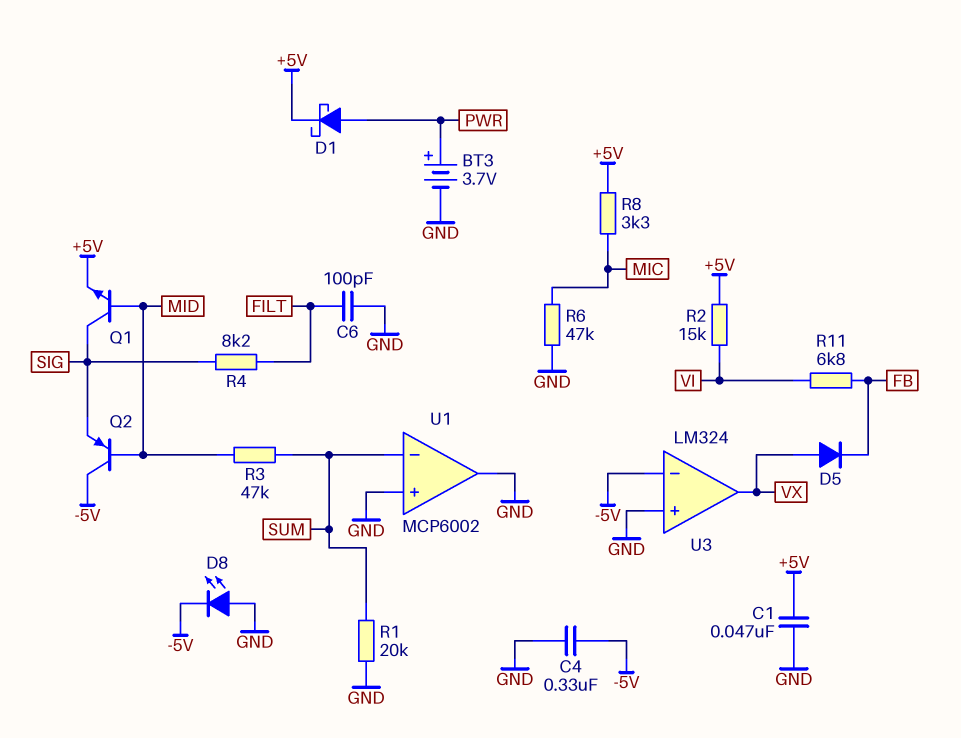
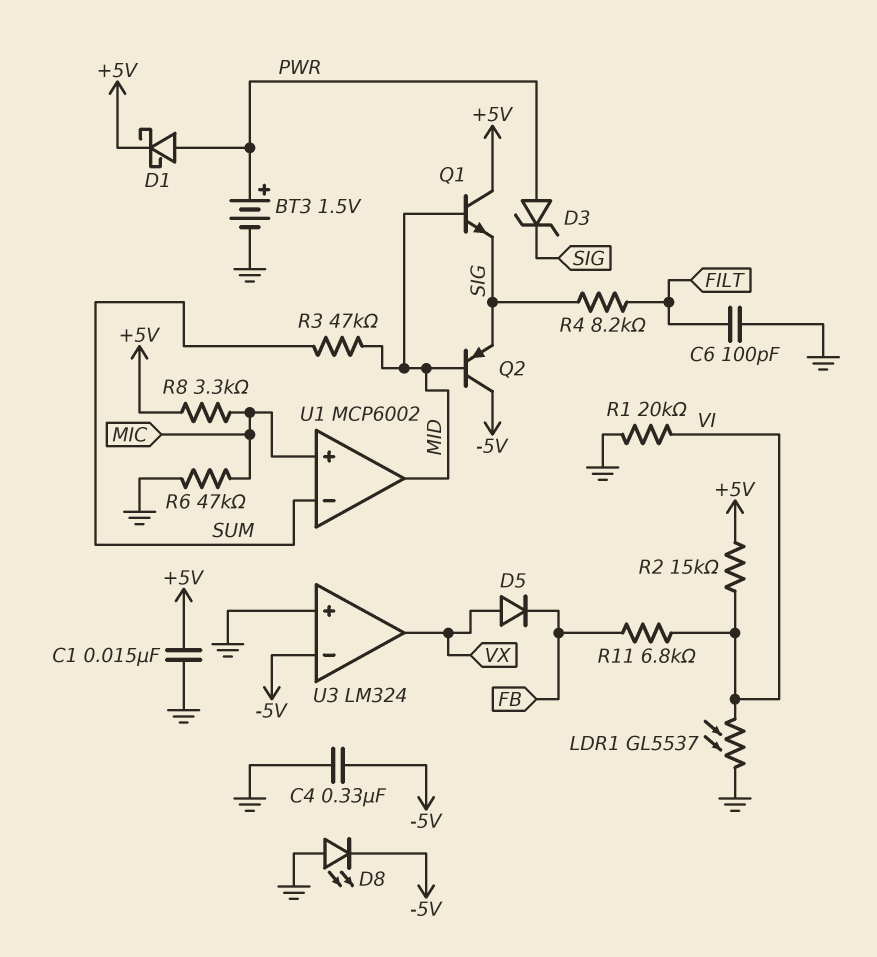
BT3: 3.7V (plus PWR, minus GND) -> 1.5V (plus PWR, minus GND)
C1: 47nF (+5V, GND) -> 15nF (+5V, GND)
D3: none -> zener (A PWR, K SIG)
LDR1: none -> GL5537 (GND, VI)
Q1: NPN (B MID, C SIG, E +5V) -> NPN (B MID, C +5V, E SIG)
R1: 20k (GND, SUM) -> 20k (GND, VI)
U1 pin in+: GND -> MIC
U1 pin out: GND -> MID

